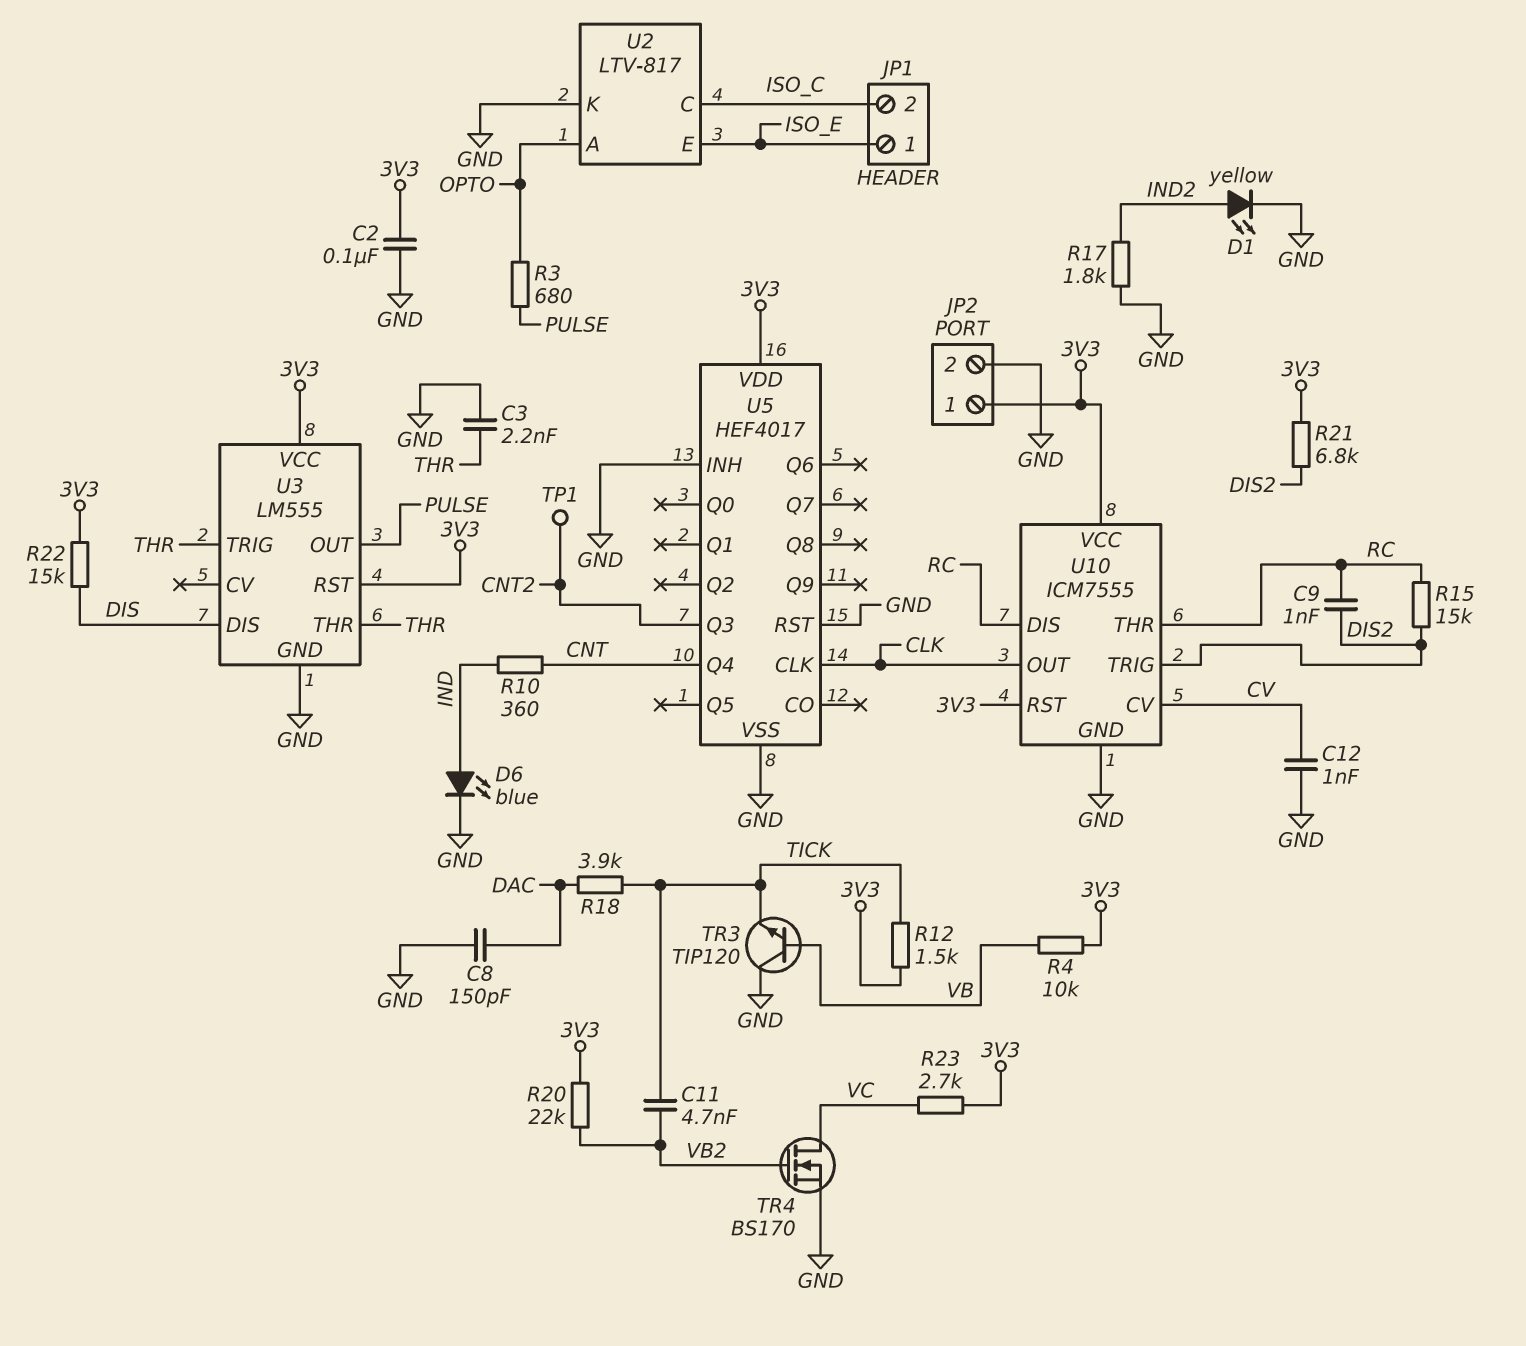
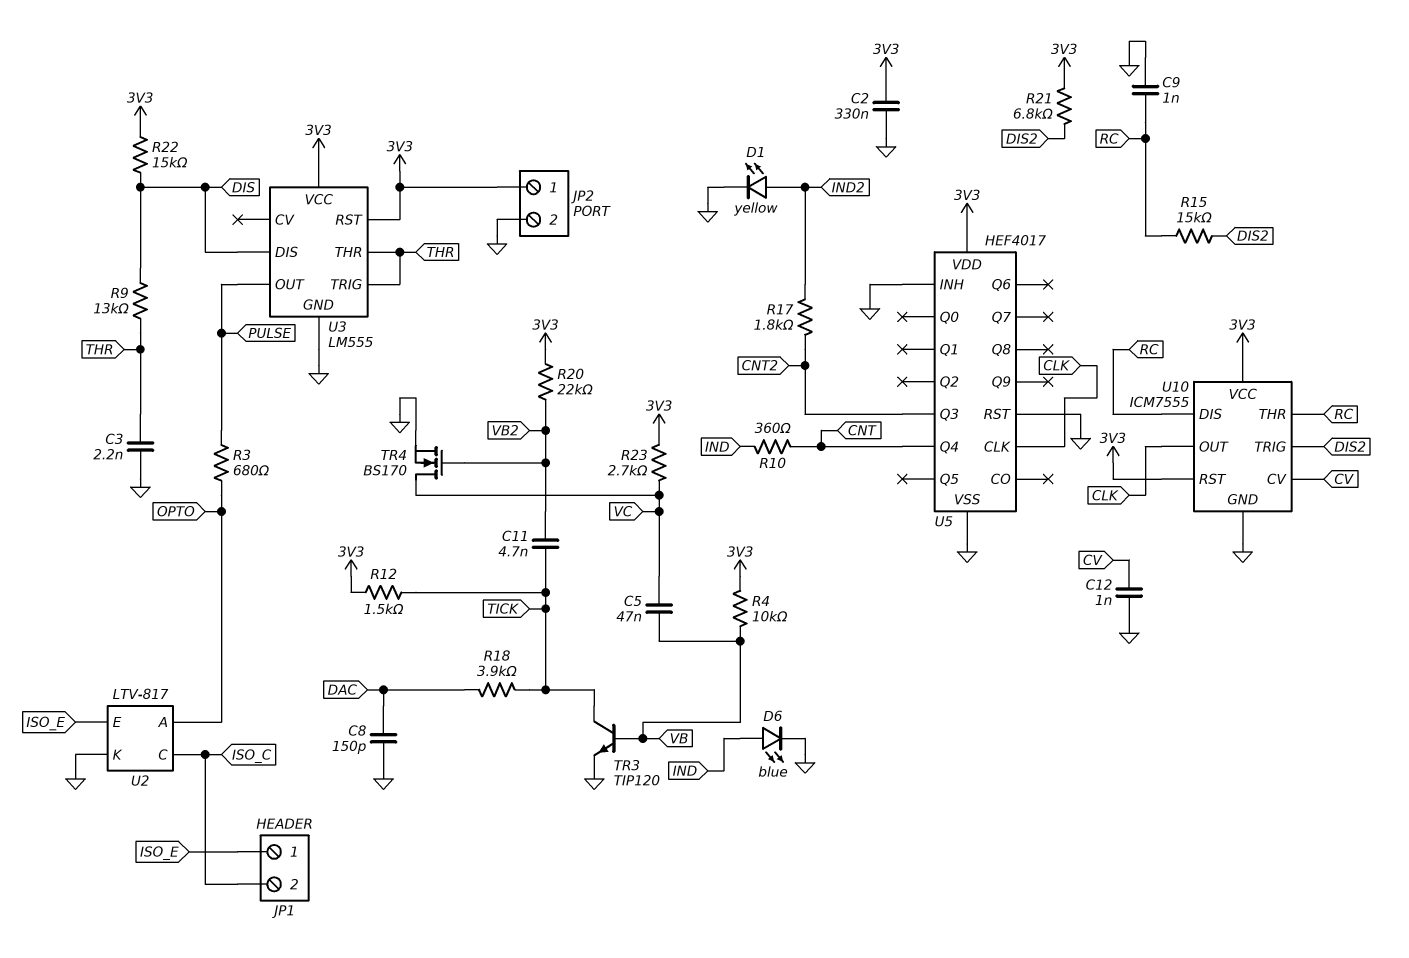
C2: 100nF (3V3, GND) -> 330nF (3V3, GND)
C5: none -> 47nF (VB, VC)
C9: 1nF (DIS2, RC) -> 1nF (GND, RC)
R9: none -> 13k (DIS, THR)
R17: 1.8k (GND, IND2) -> 1.8k (CNT2, IND2)
TP1: test point (CNT2) -> none
TR3: NPN TIP120 (B VB, C GND, E TICK) -> NPN TIP120 (B VB, C TICK, E GND)

